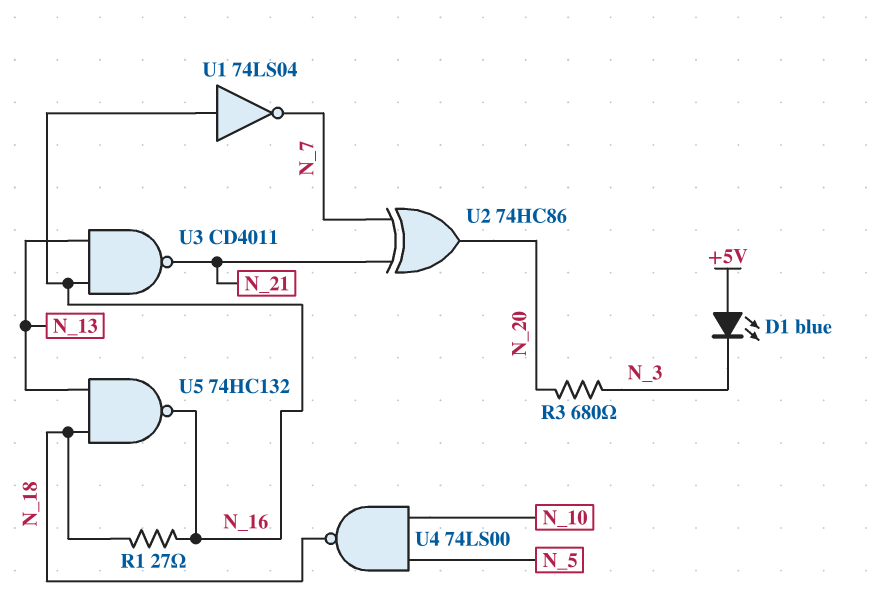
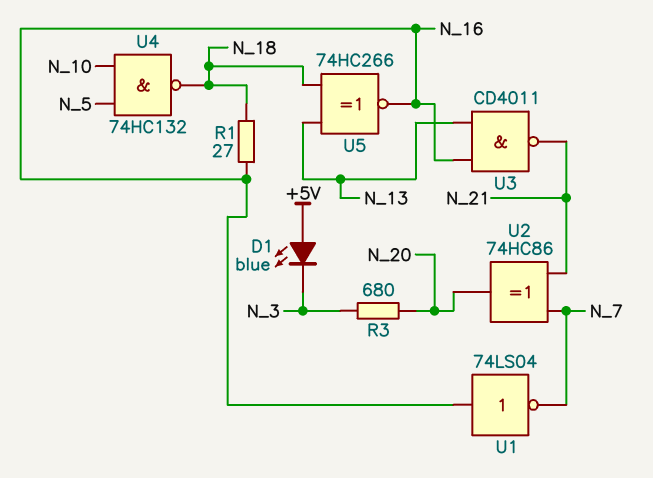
U4: NAND 74LS00 (in N_5, in N_10, out N_18) -> NAND 74HC132 (in N_5, in N_10, out N_18)
U5: NAND 74HC132 (in N_13, in N_18, out N_16) -> XNOR 74HC266 (in N_13, in N_18, out N_16)

